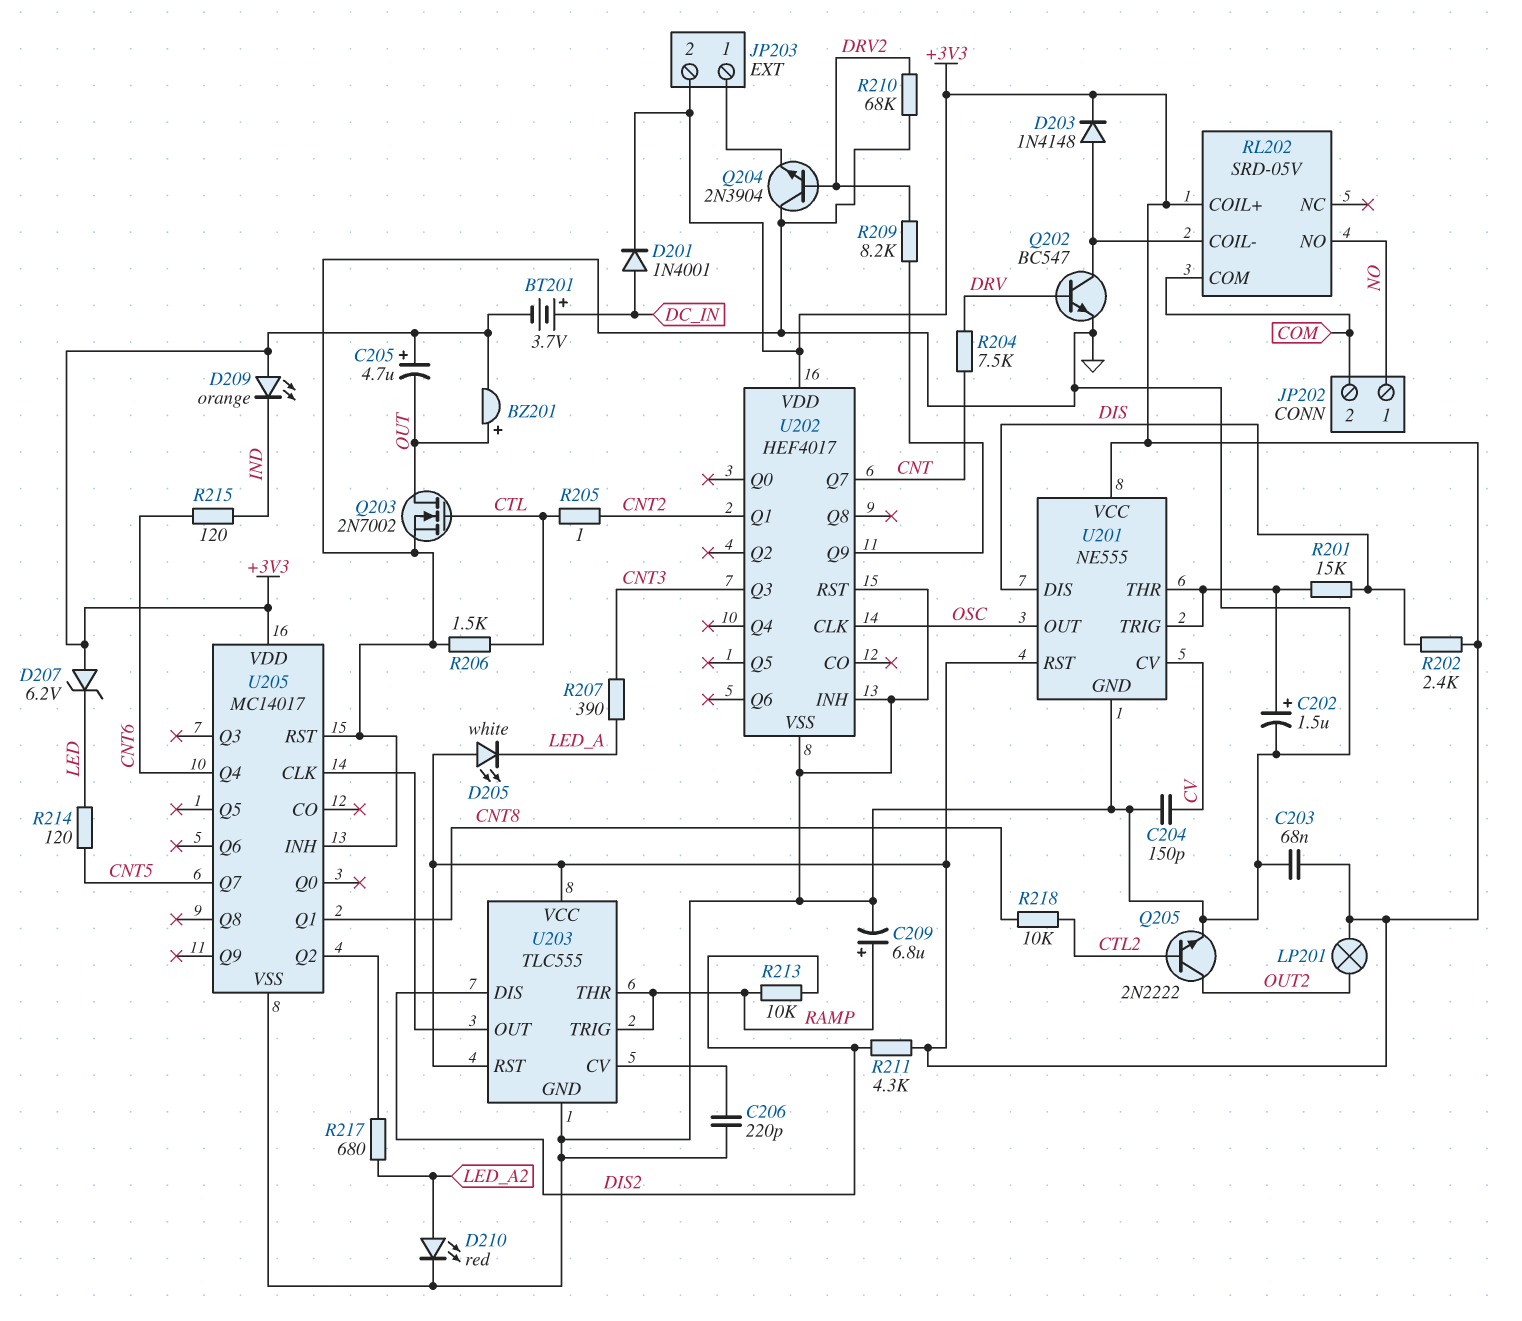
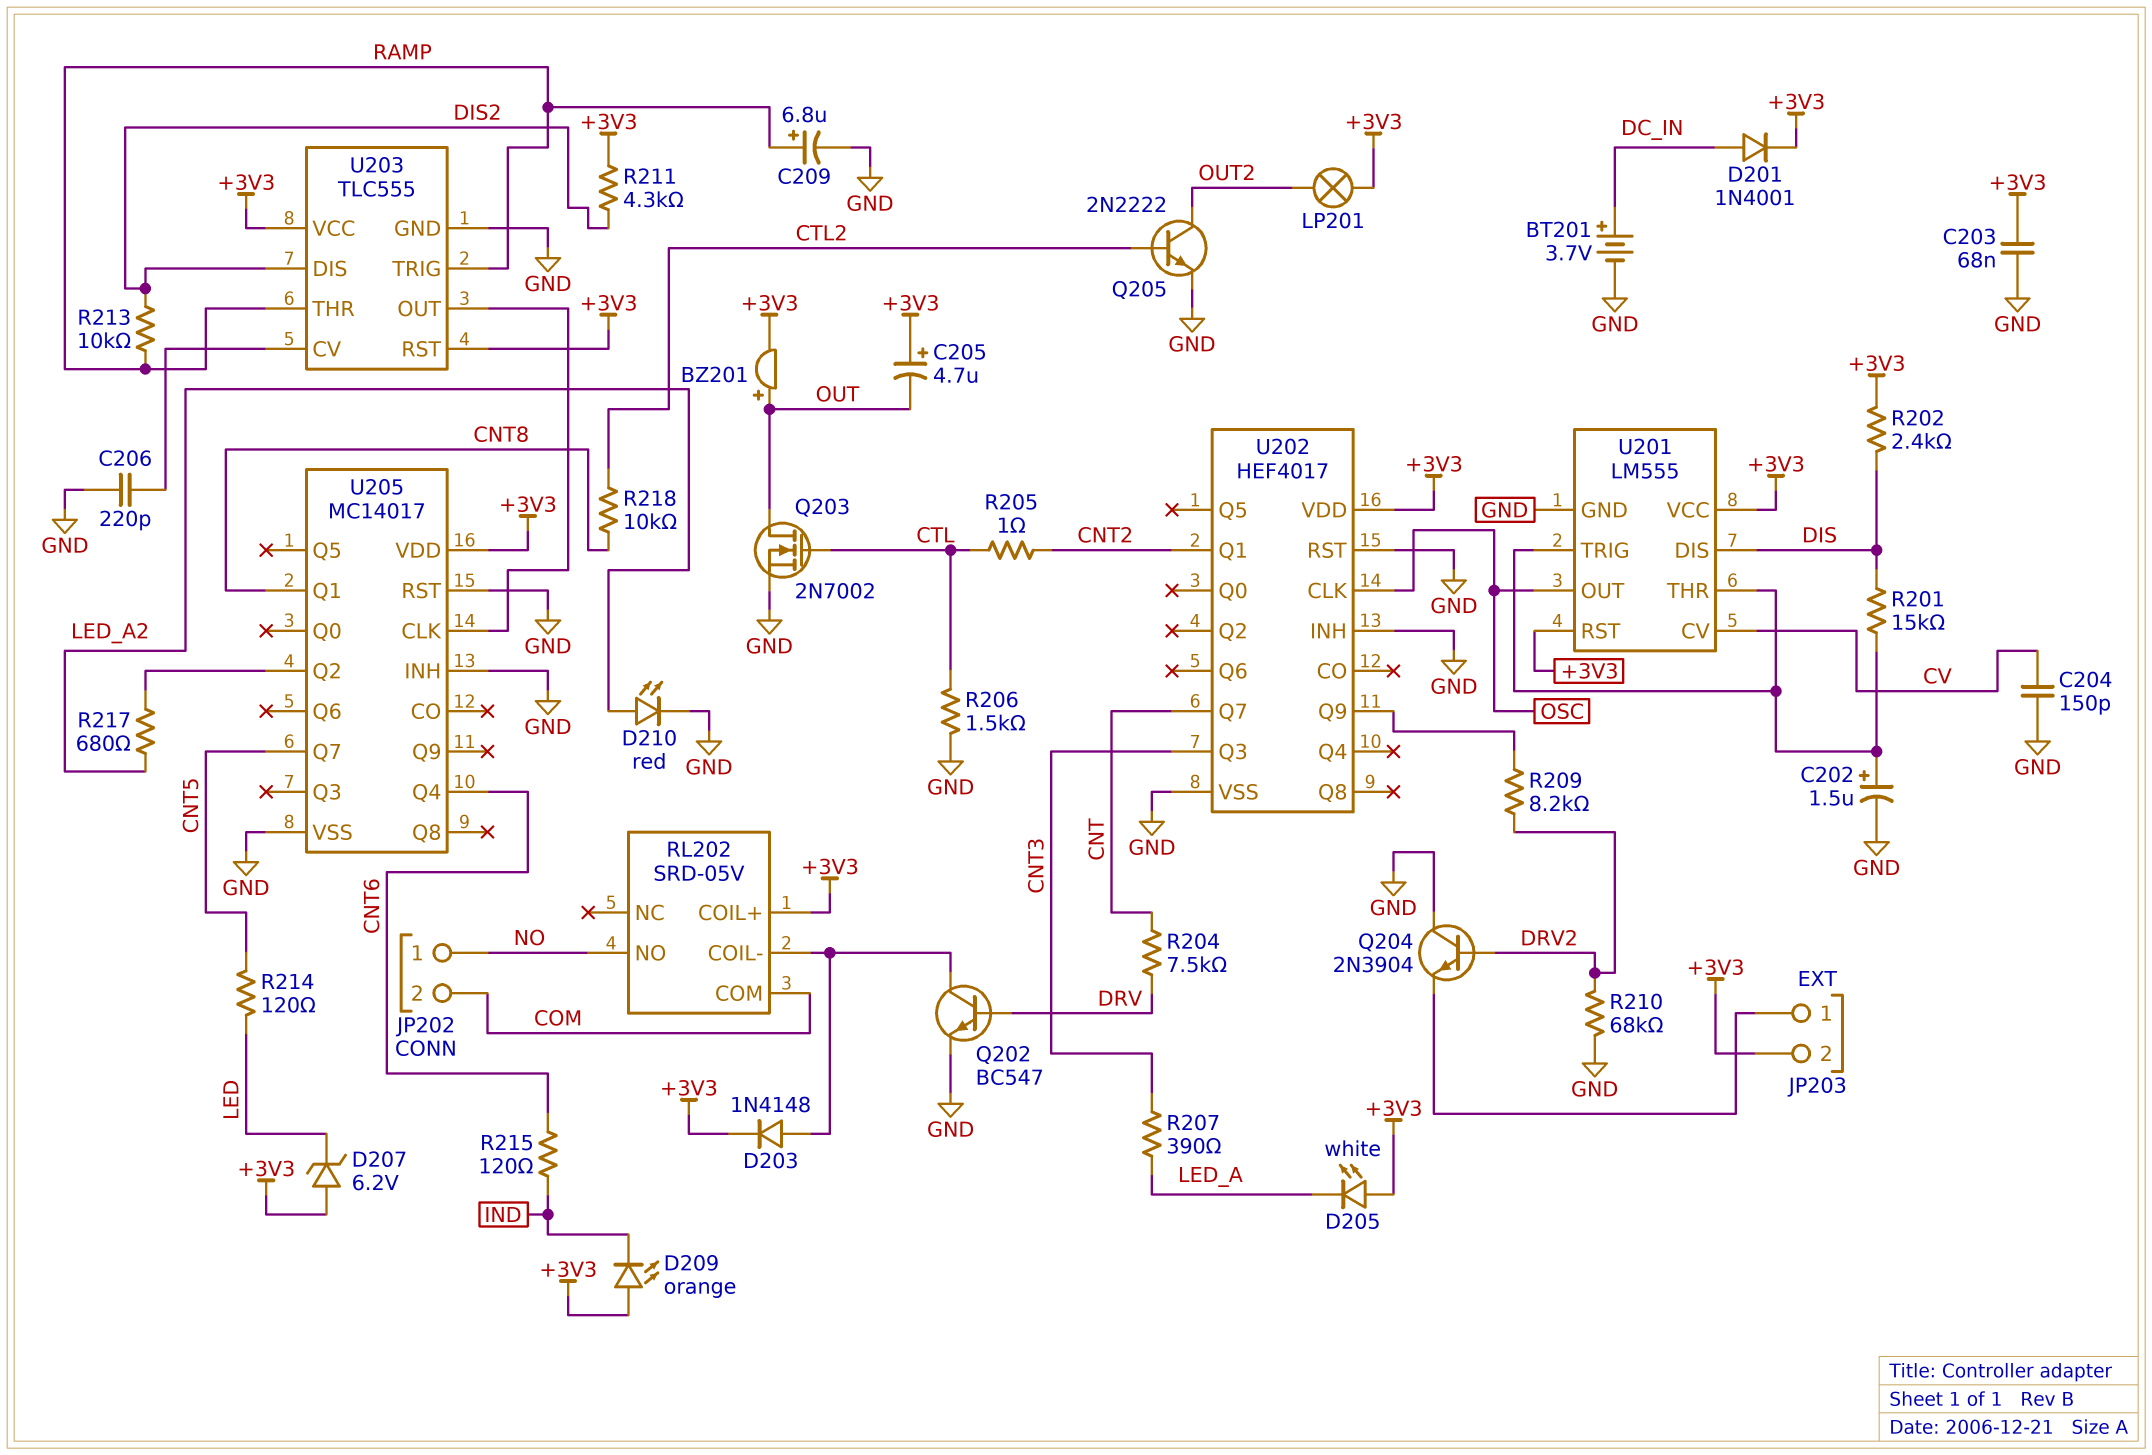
BT201: 3.7V (plus DC_IN, minus +3V3) -> 3.7V (plus DC_IN, minus GND)
U201: NE555 -> LM555

